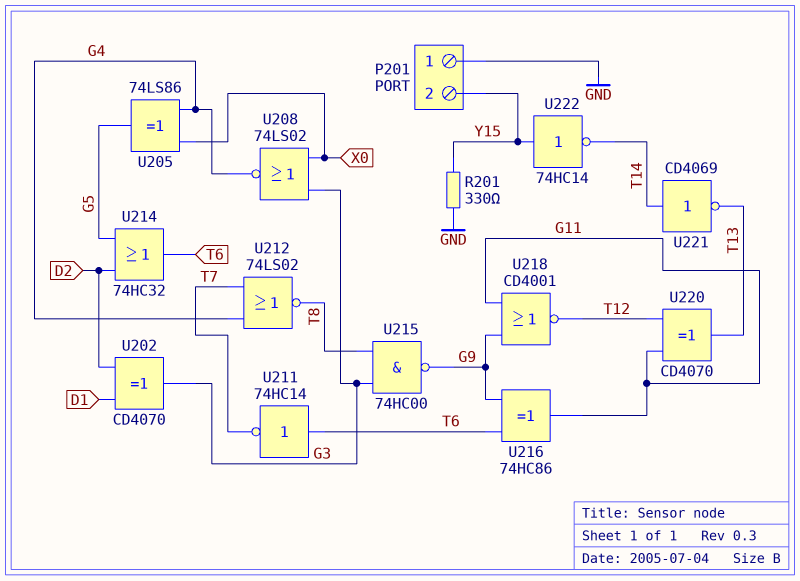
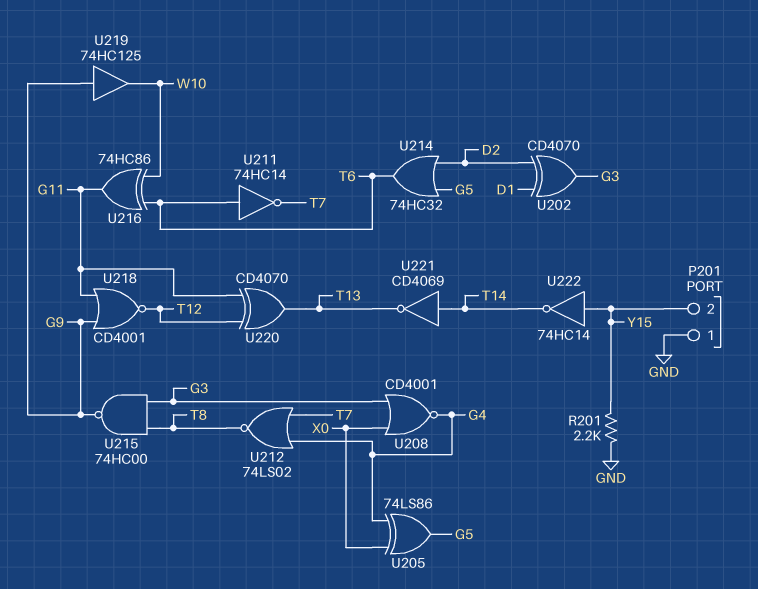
R201: 330 (GND, Y15) -> 2.2k (GND, Y15)
U208: NOR 74LS02 (in G3, in X0, out G4) -> NOR CD4001 (in G3, in X0, out G4)
U216: XOR 74HC86 (in G9, in T6, out G11) -> XOR 74HC86 (in T6, in W10, out G11)
U219: none -> buffer 74HC125 (in G9, out W10)

